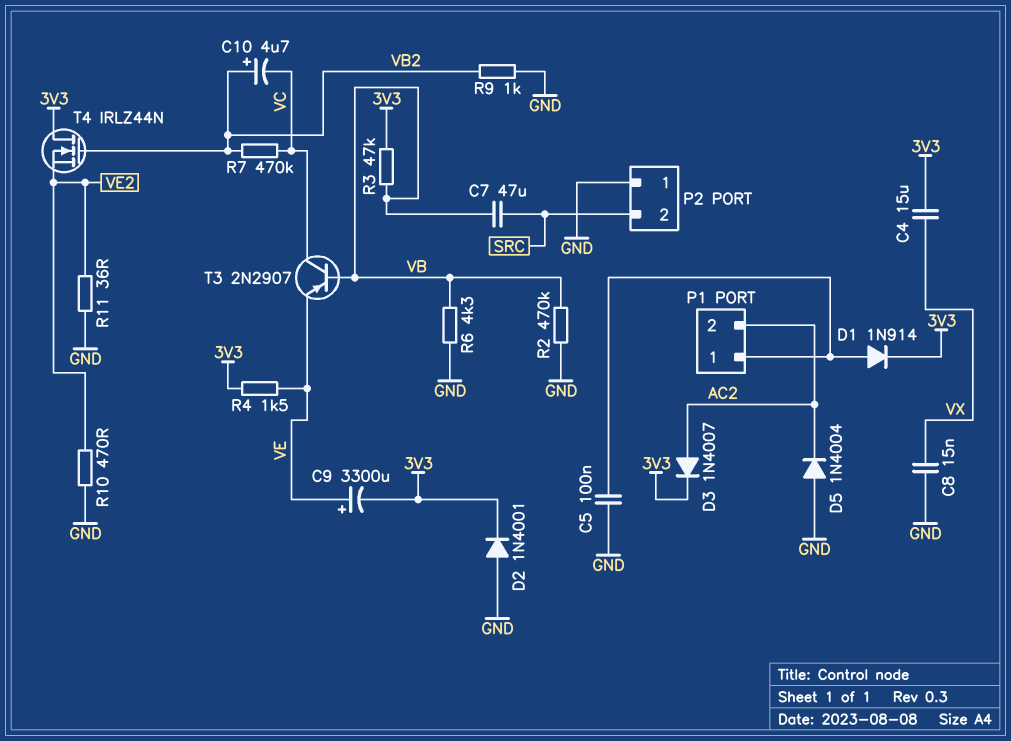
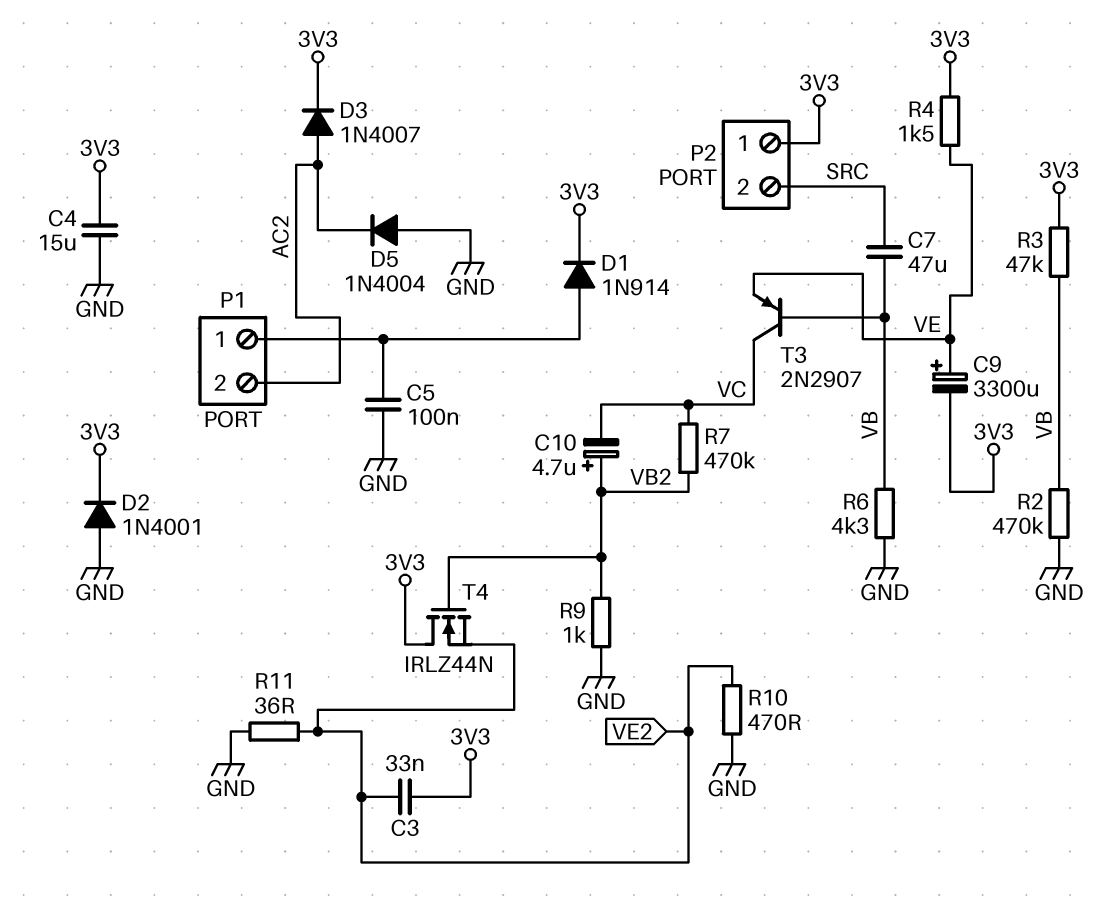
C3: none -> 33nF (3V3, VE2)
C4: 15uF (3V3, VX) -> 15uF (3V3, GND)
C8: 15nF (GND, VX) -> none
P2 pin 1: GND -> 3V3

